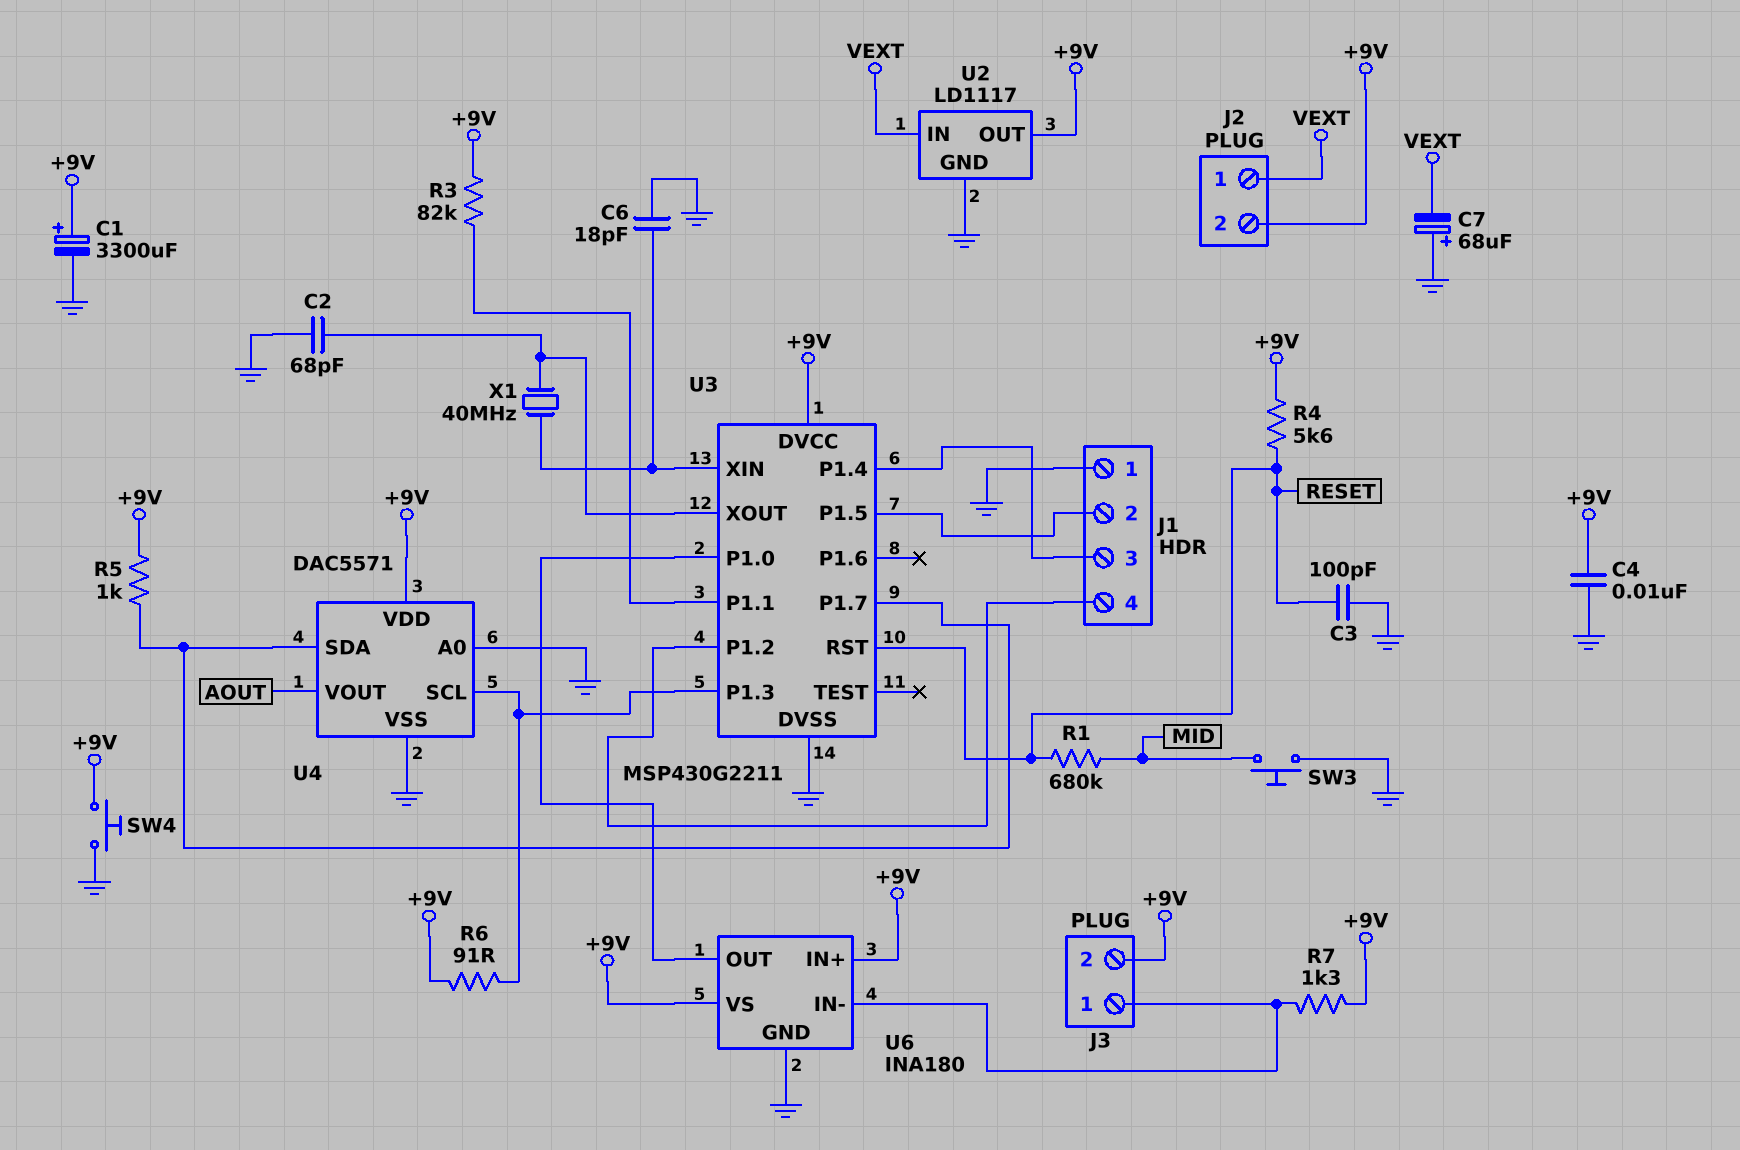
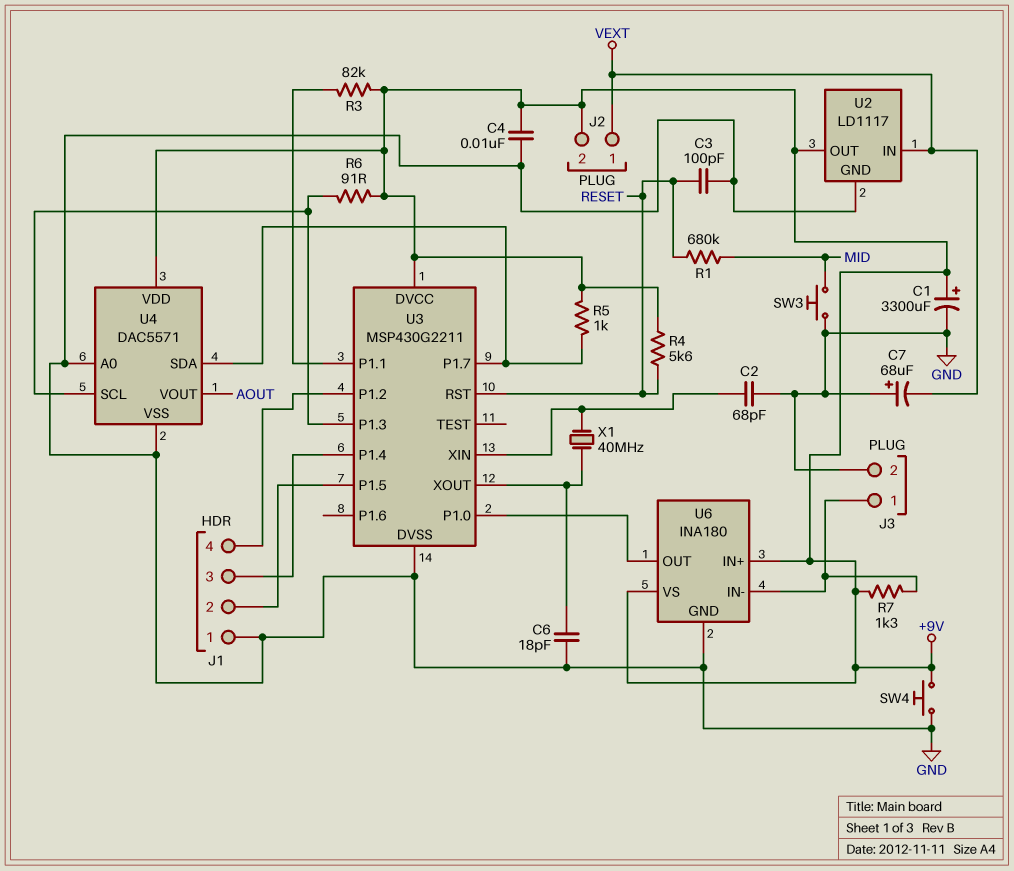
C2: 68pF (GND, U3/XOUT) -> 68pF (GND, U3/XIN)
C6: 18pF (GND, U3/XIN) -> 18pF (GND, U3/XOUT)
J3 pin 2: +9V -> GND

